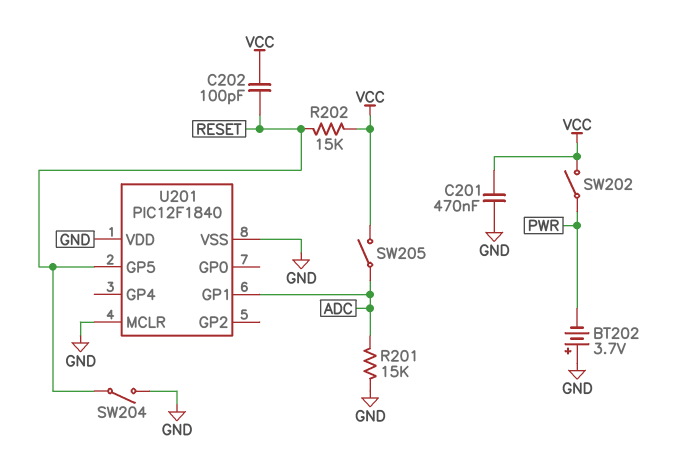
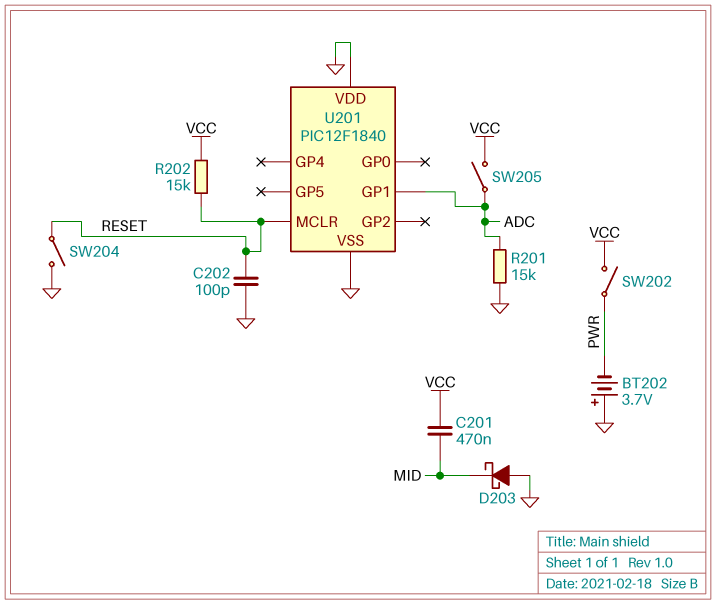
C201: 470nF (GND, VCC) -> 470nF (MID, VCC)
C202: 100pF (RESET, VCC) -> 100pF (GND, RESET)
D203: none -> schottky (A GND, K MID)
U201 pin GP5: RESET -> none
U201 pin MCLR: GND -> RESET

